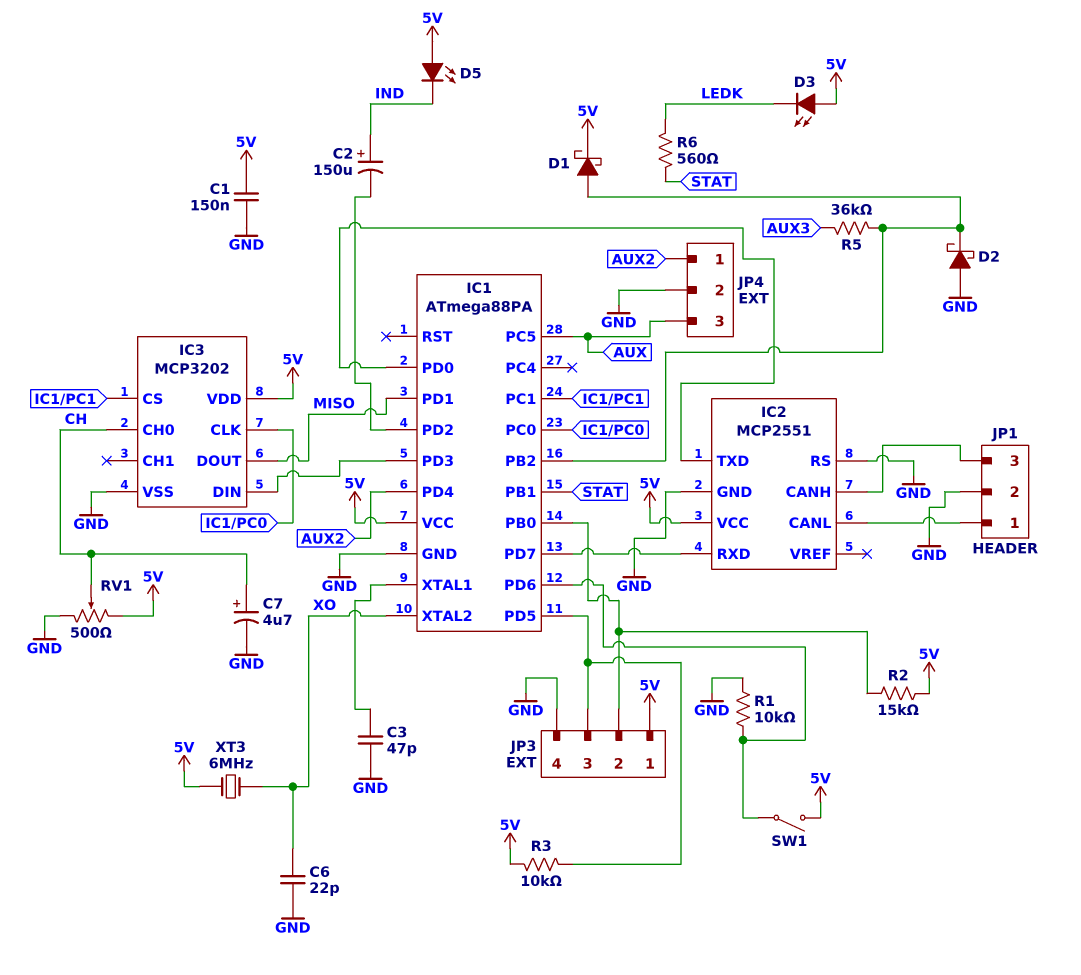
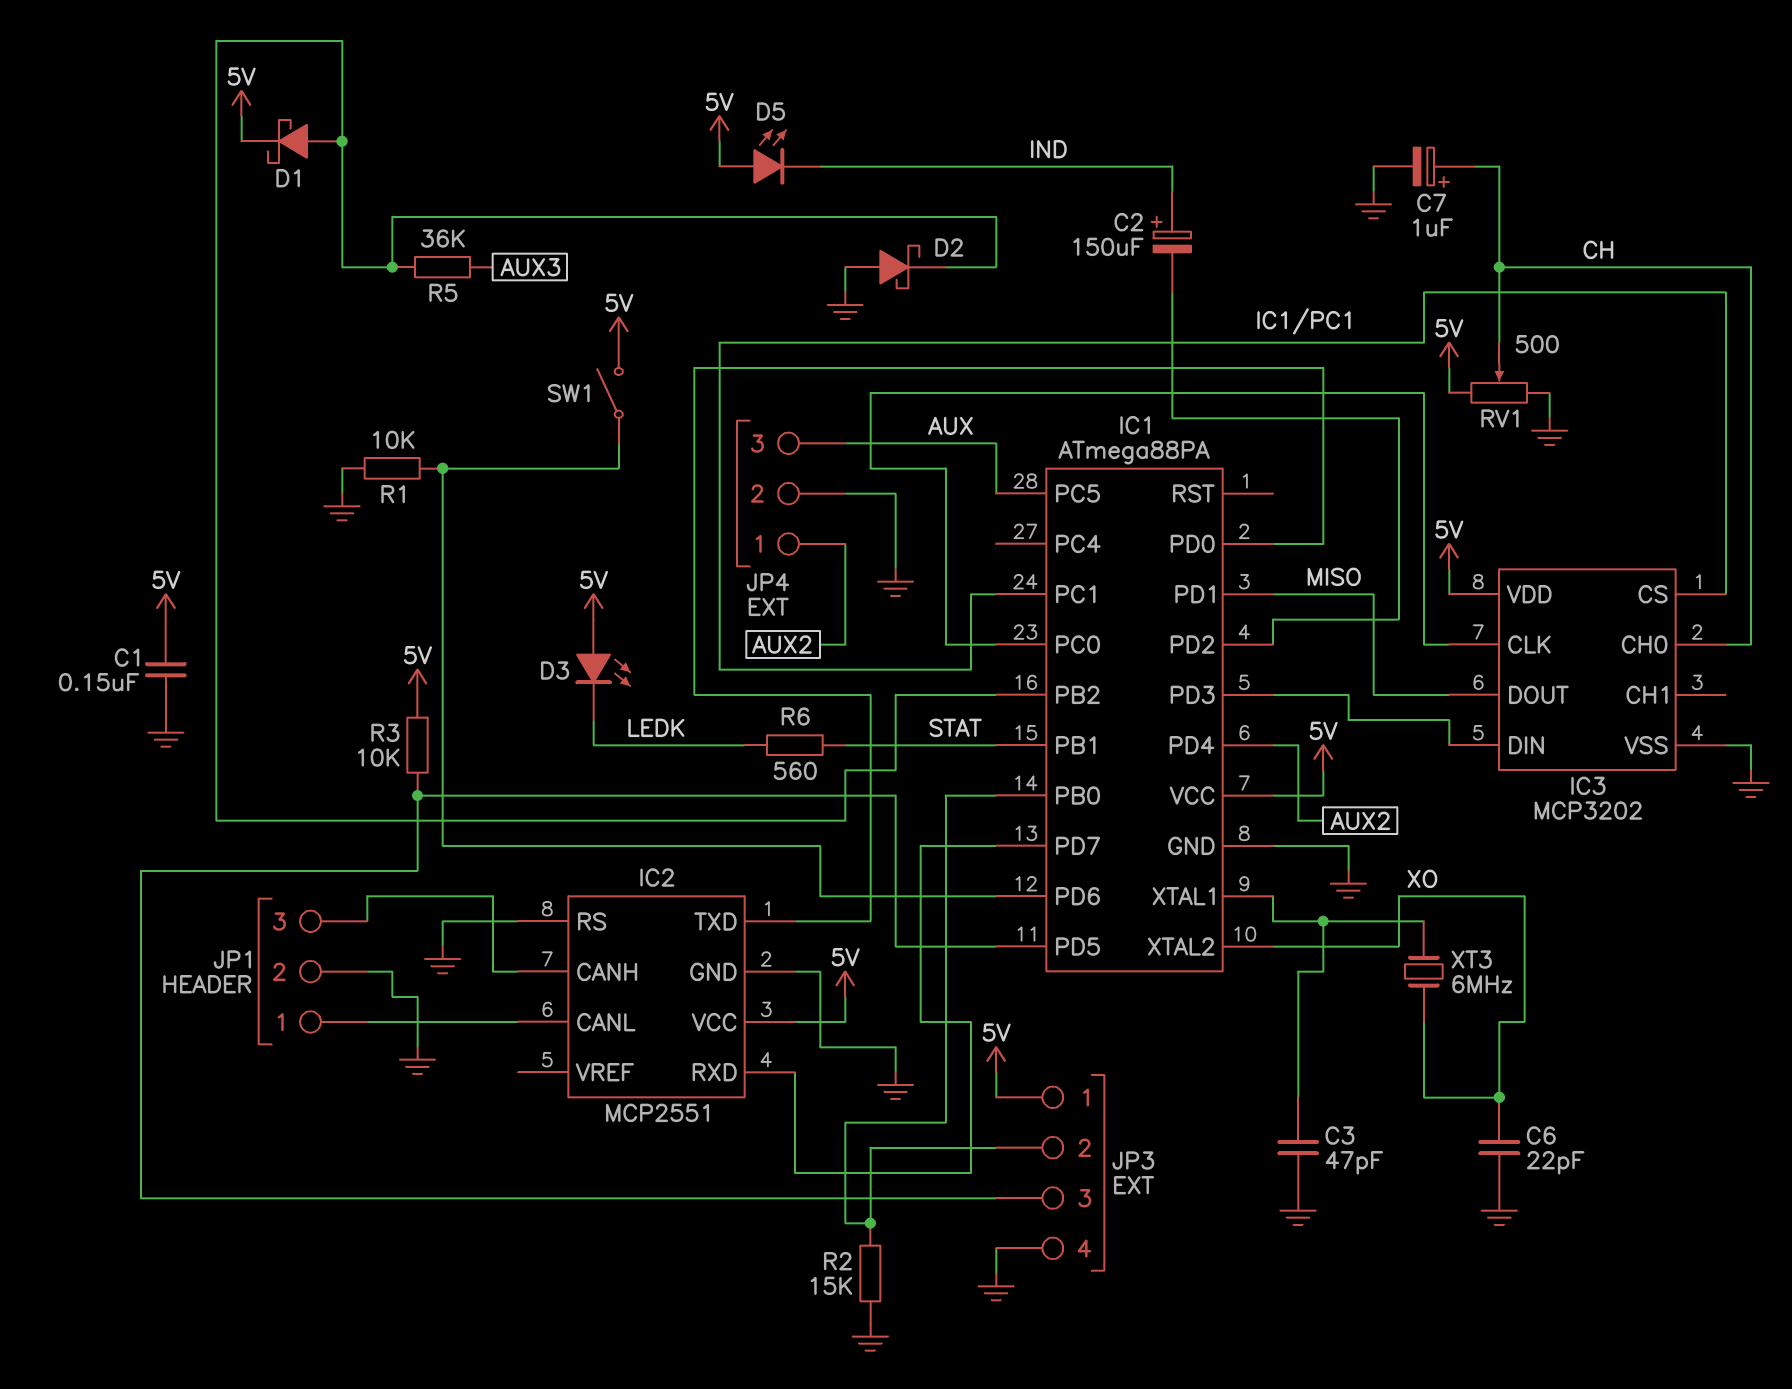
C7: 4.7uF (plus CH, minus GND) -> 1uF (plus CH, minus GND)
R2: 15k (5V, IC1/PB0) -> 15k (GND, IC1/PB0)
XT3: 6MHz (5V, XO) -> 6MHz (IC1/XTAL1, XO)

